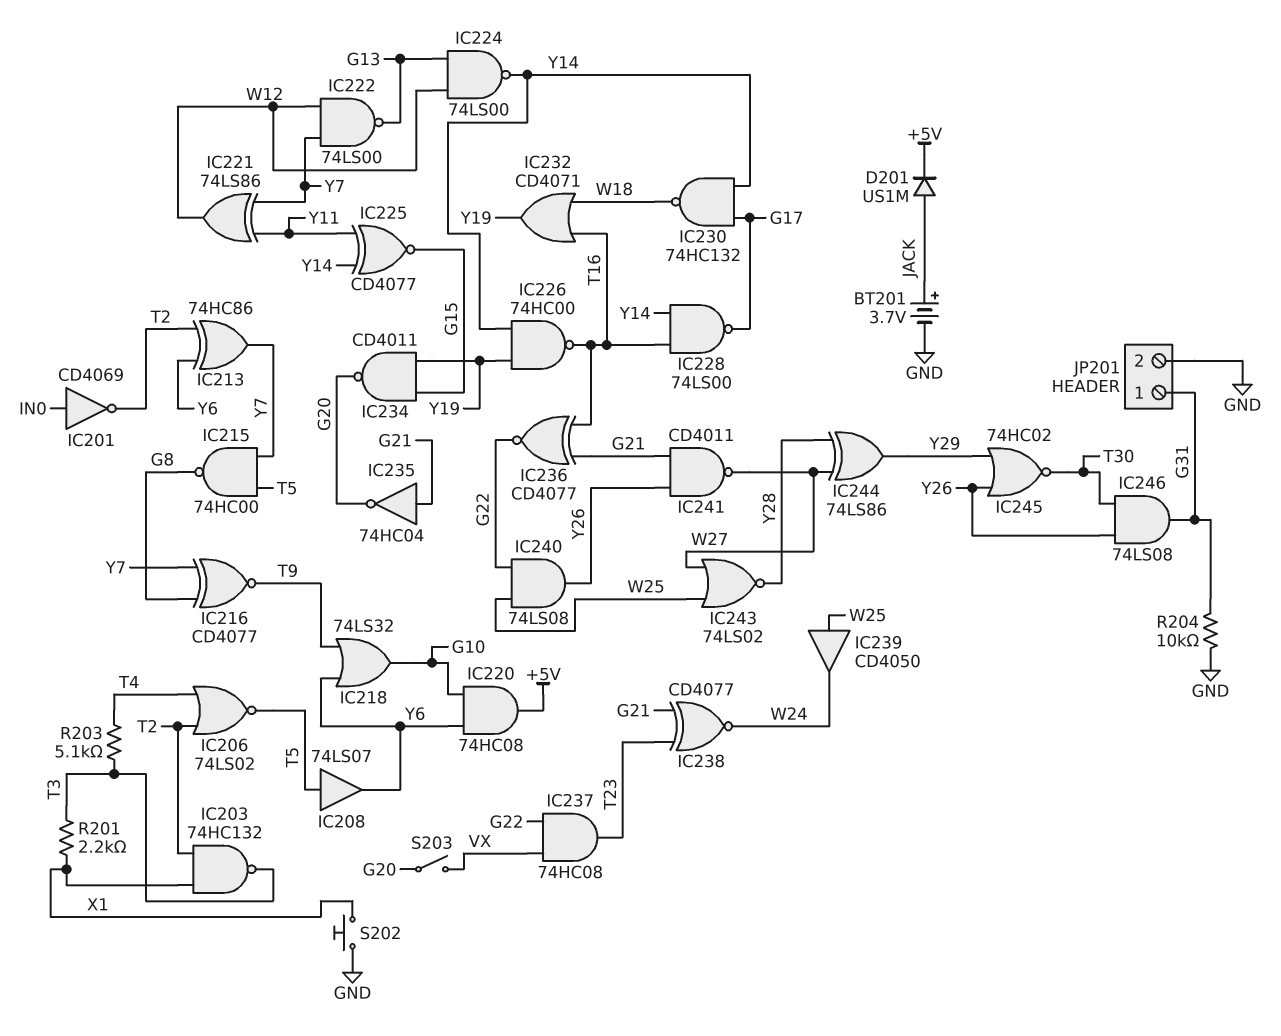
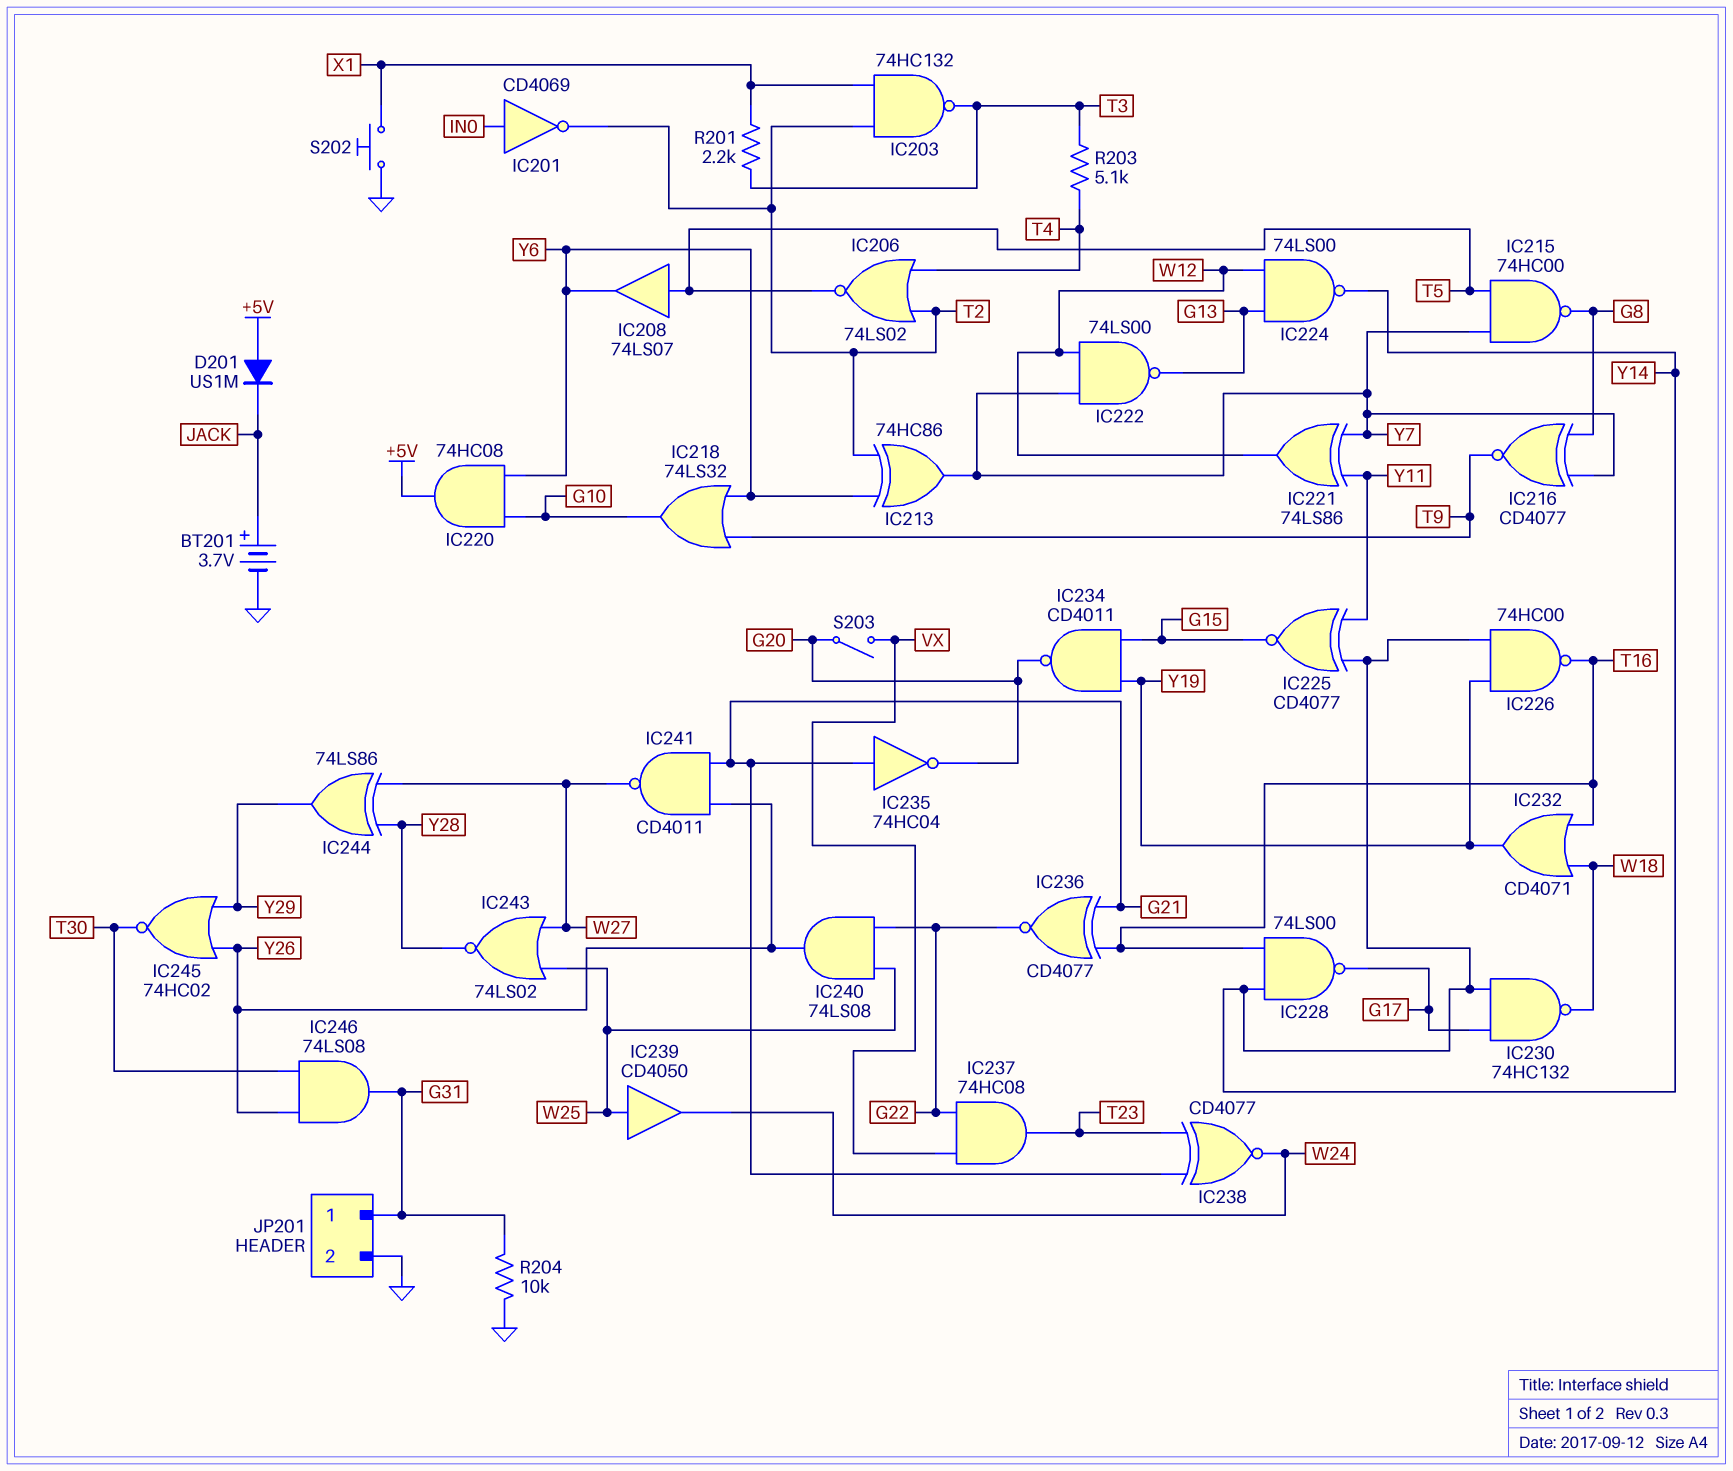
D201: diode US1M (A JACK, K +5V) -> diode US1M (A +5V, K JACK)

